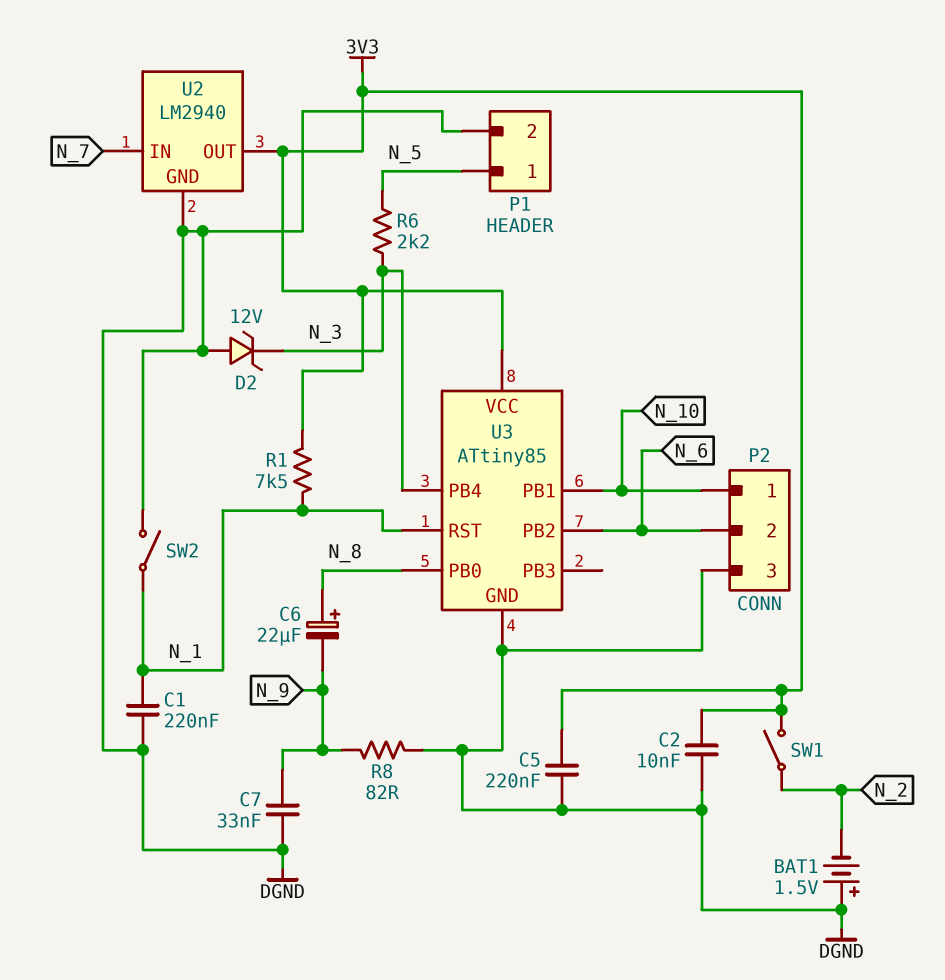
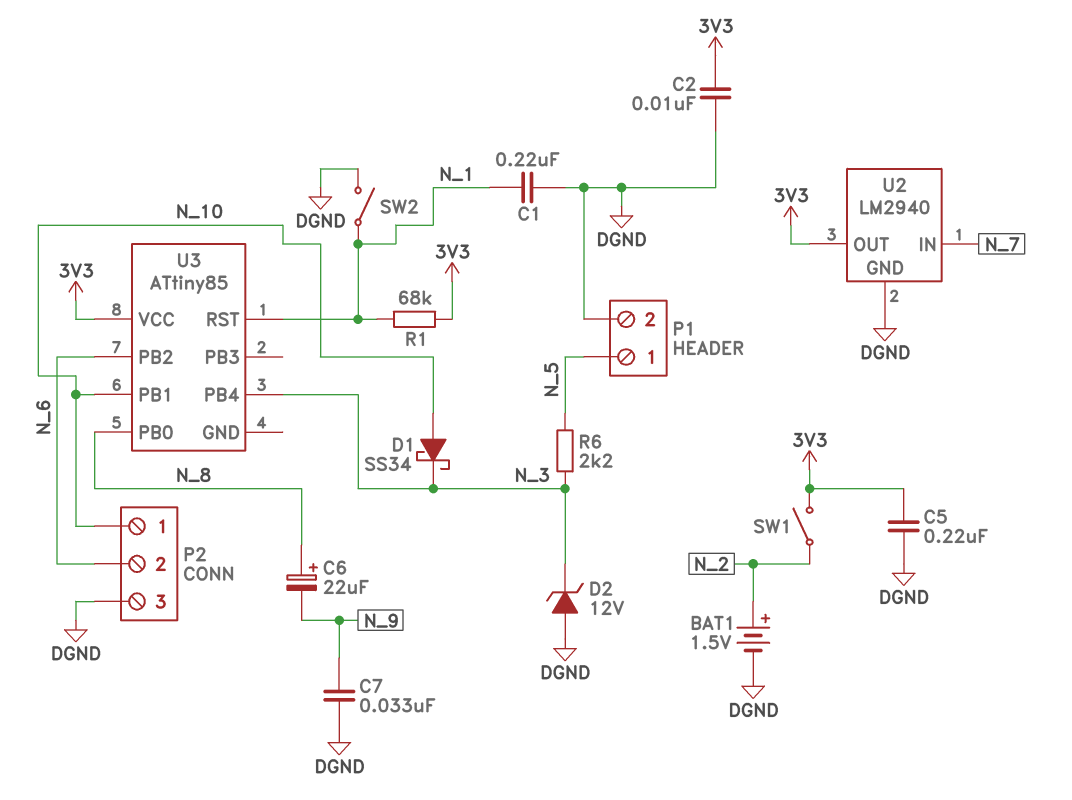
BAT1: 1.5V (plus DGND, minus N_2) -> 1.5V (plus N_2, minus DGND)
D1: none -> schottky SS34 (A N_10, K N_3)
R1: 7.5k (3V3, N_1) -> 68k (3V3, N_1)
R8: 82 (DGND, N_9) -> none
U3 pin GND: DGND -> none

